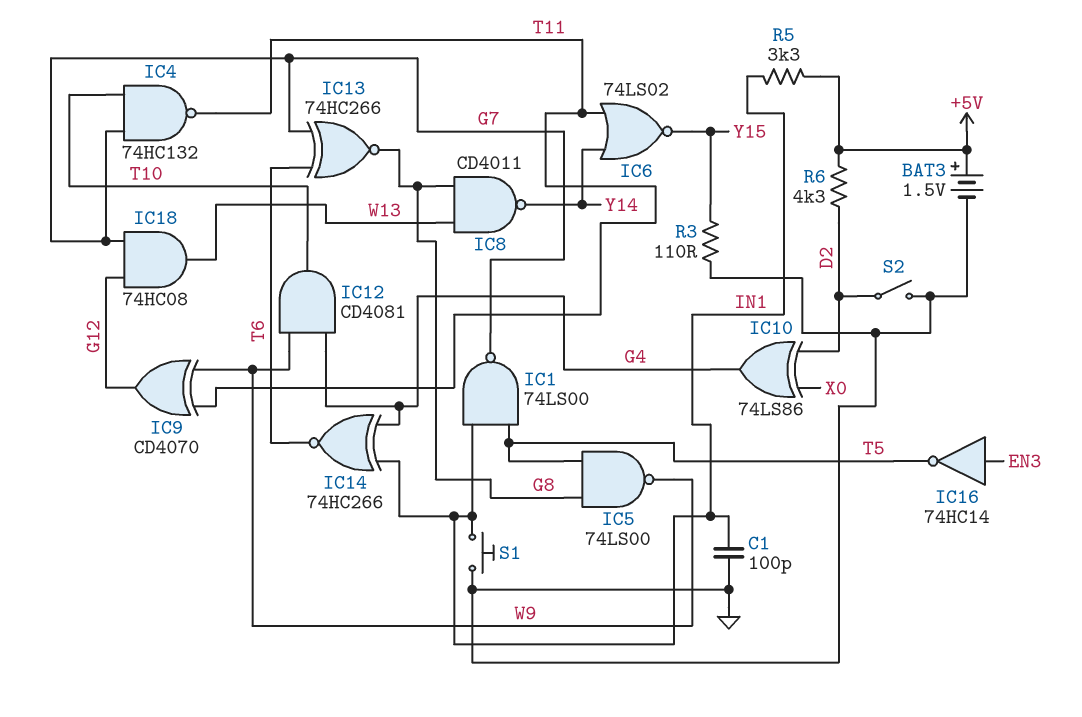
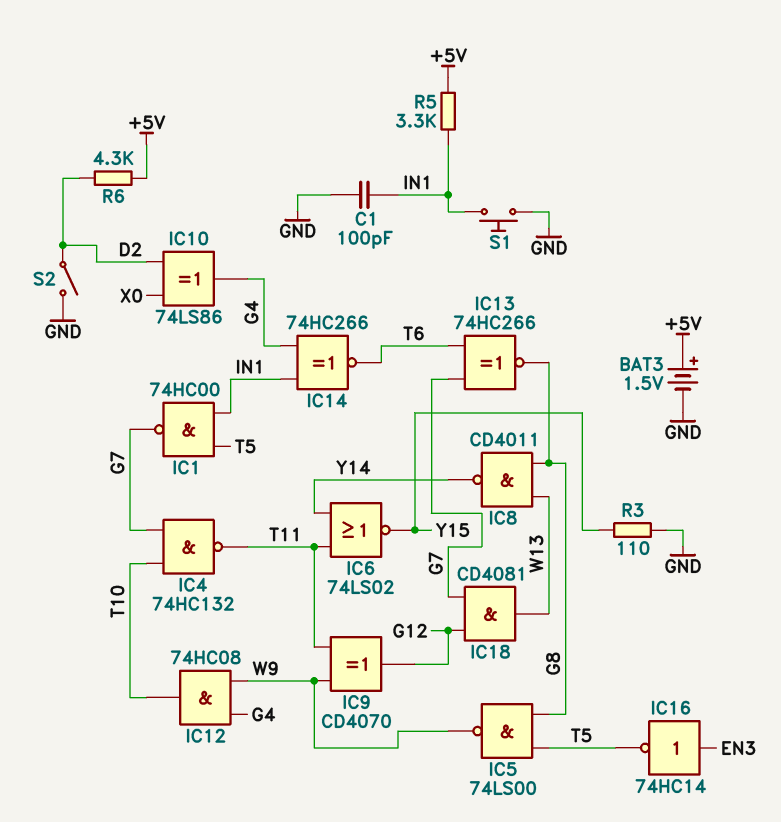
IC1: NAND 74LS00 (in IN1, in T5, out G7) -> NAND 74HC00 (in IN1, in T5, out G7)
IC12: AND CD4081 (in G4, in W9, out T10) -> AND 74HC08 (in G4, in W9, out T10)
IC18: AND 74HC08 (in G7, in G12, out W13) -> AND CD4081 (in G7, in G12, out W13)

